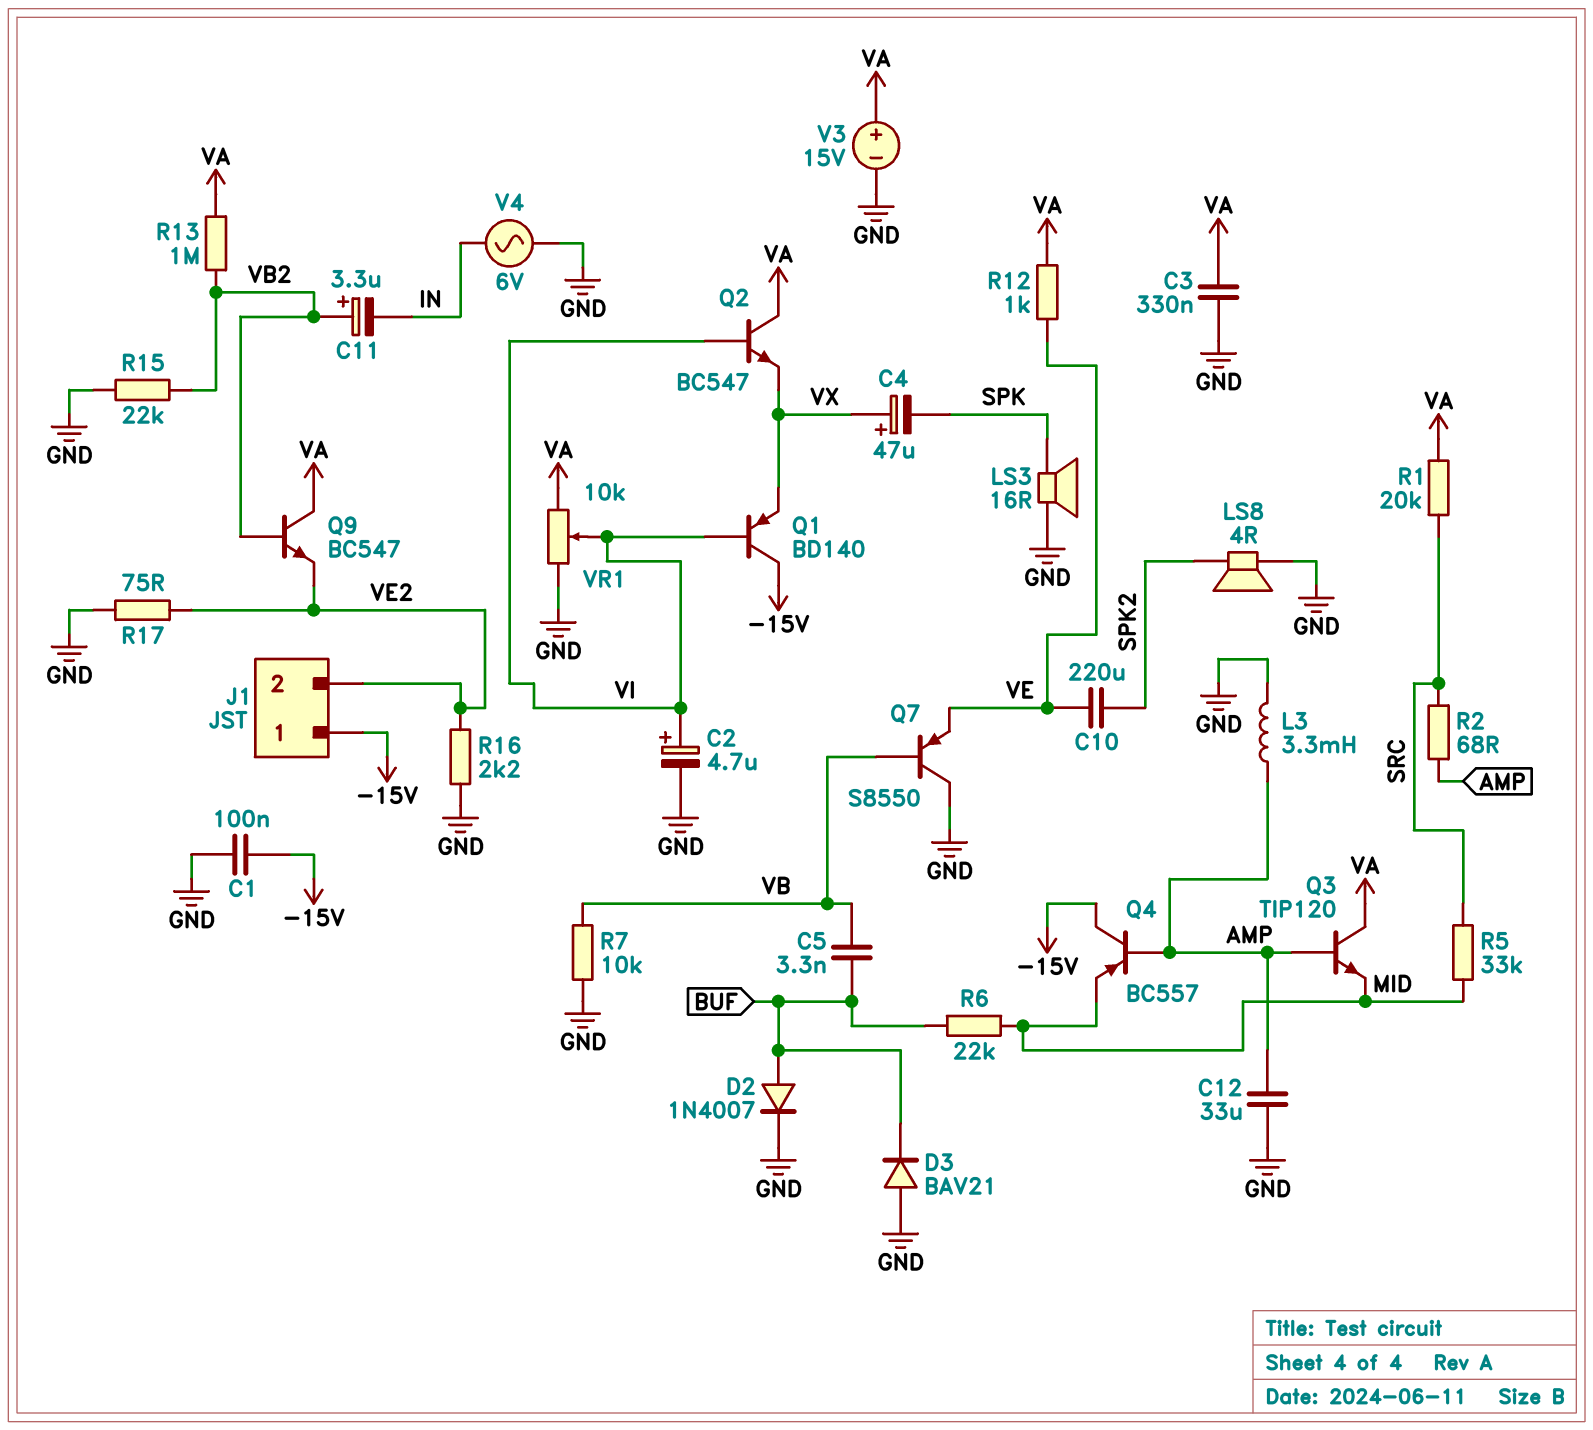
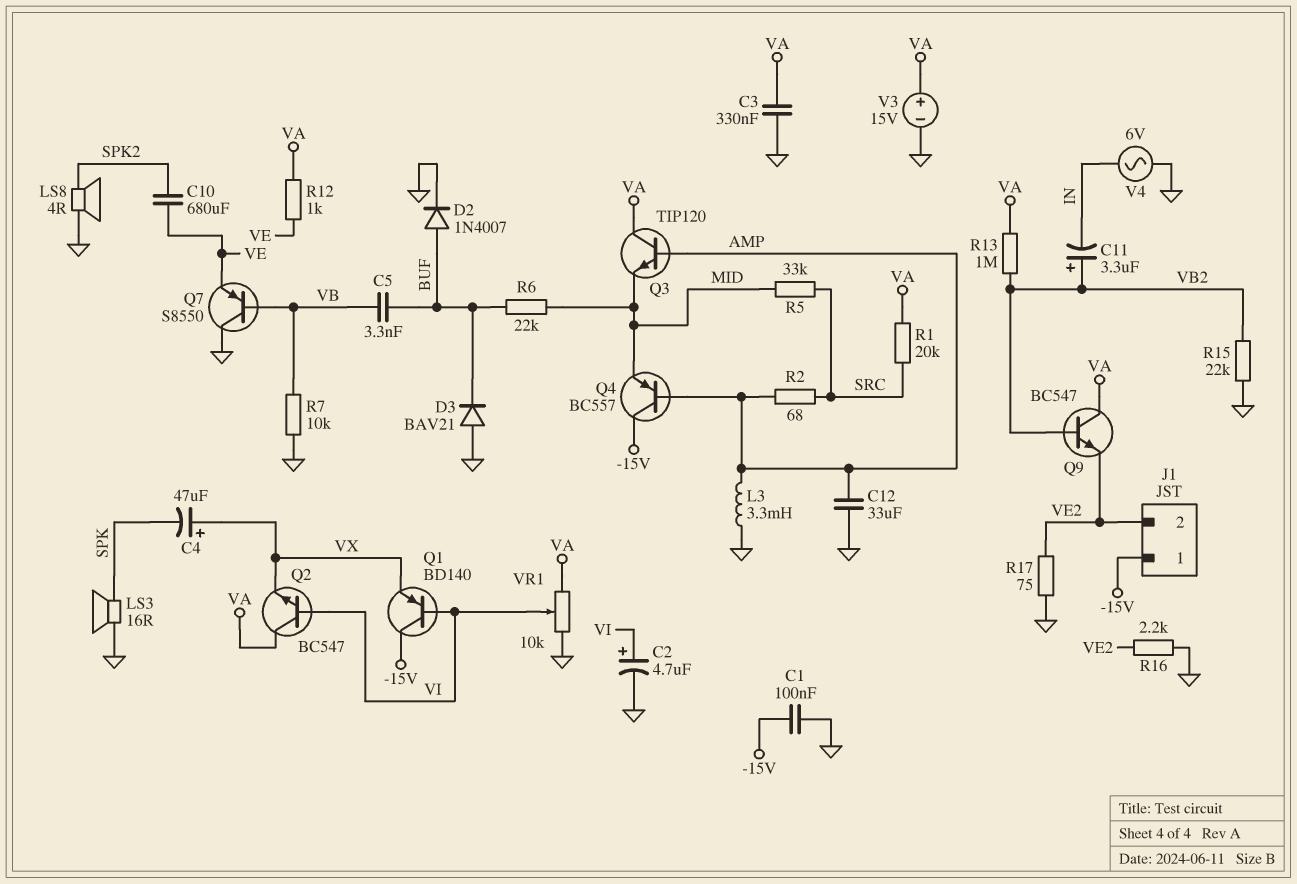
C10: 220uF (SPK2, VE) -> 680uF (SPK2, VE)

